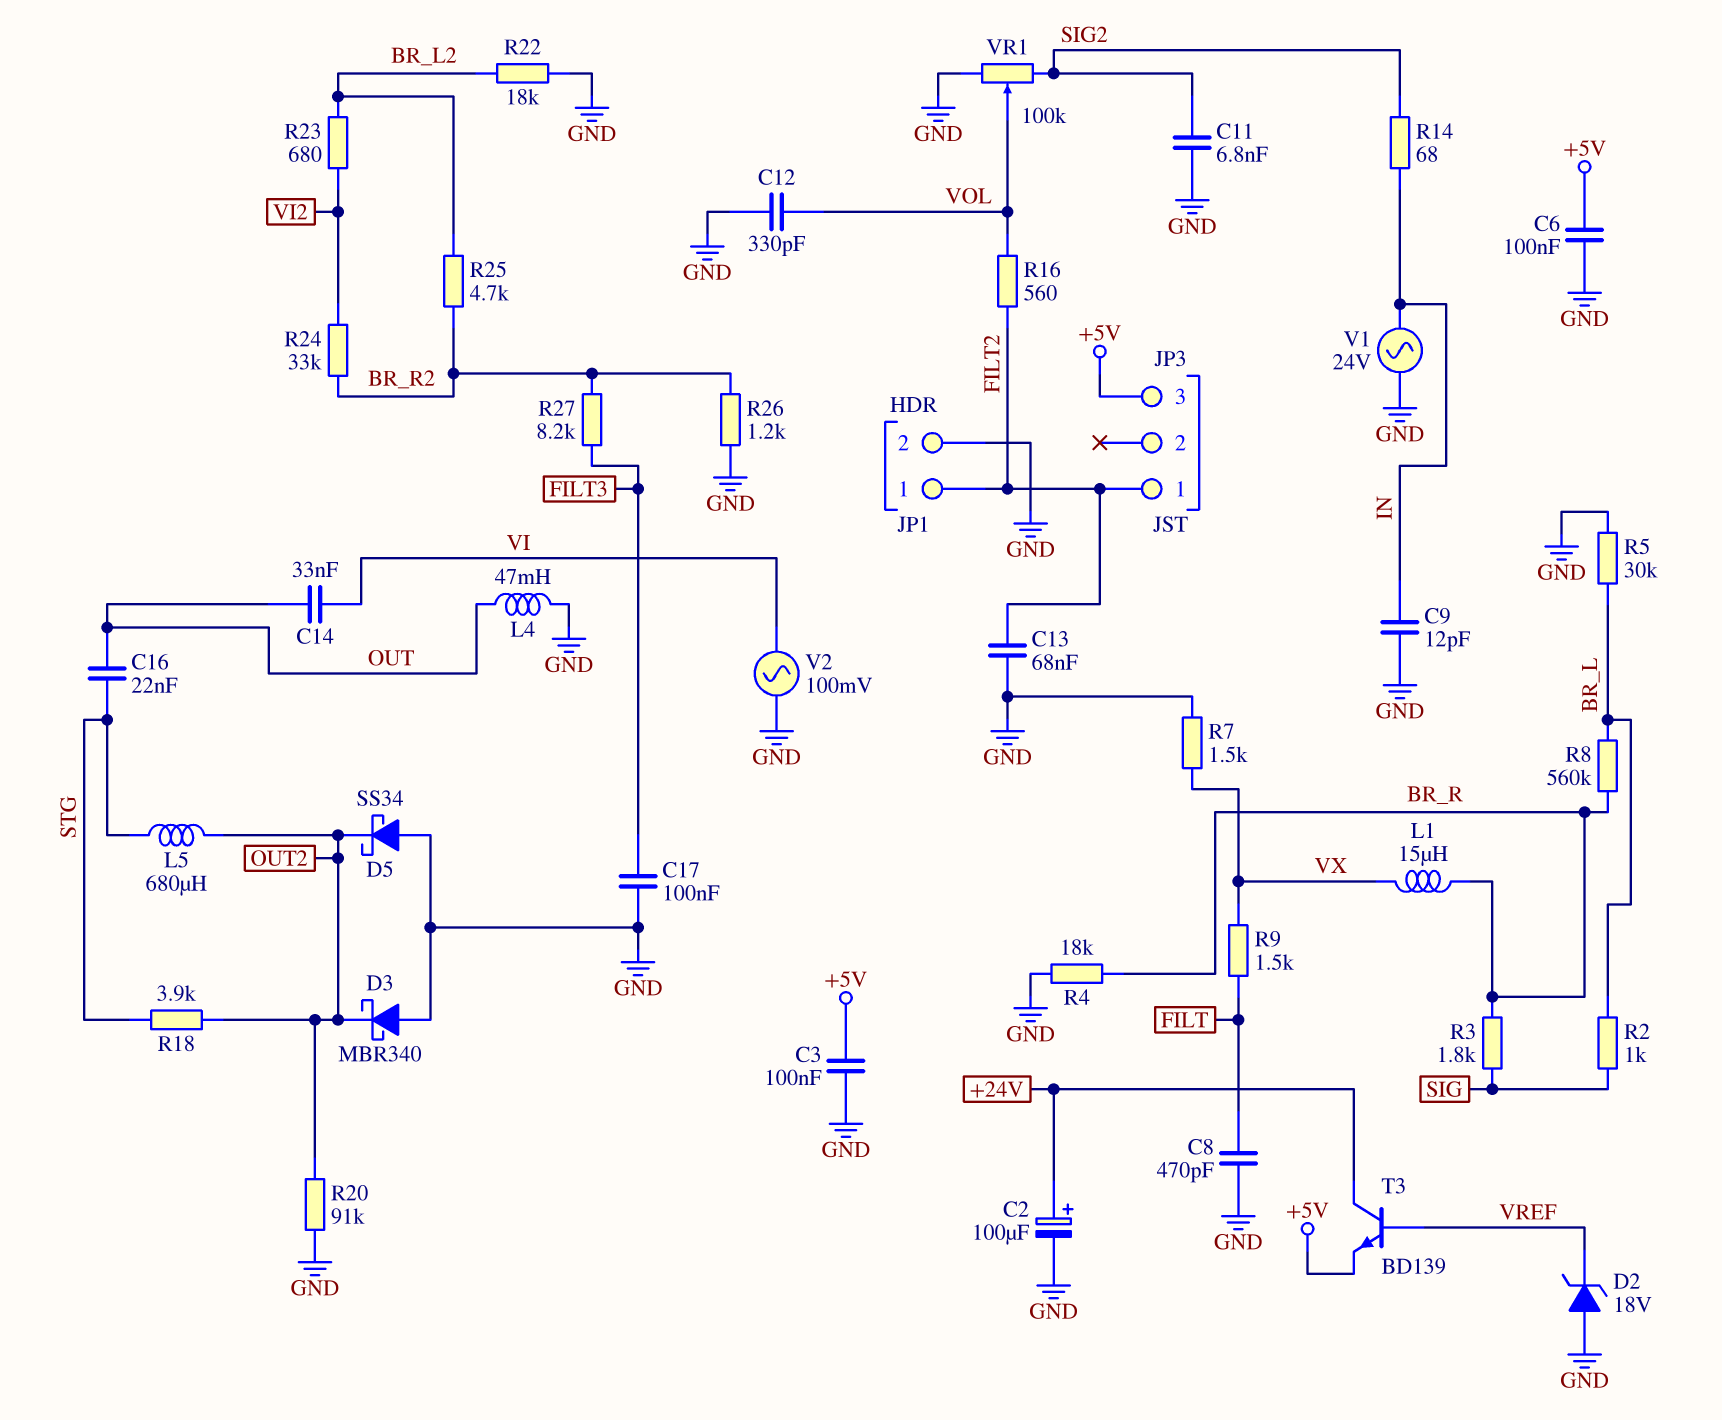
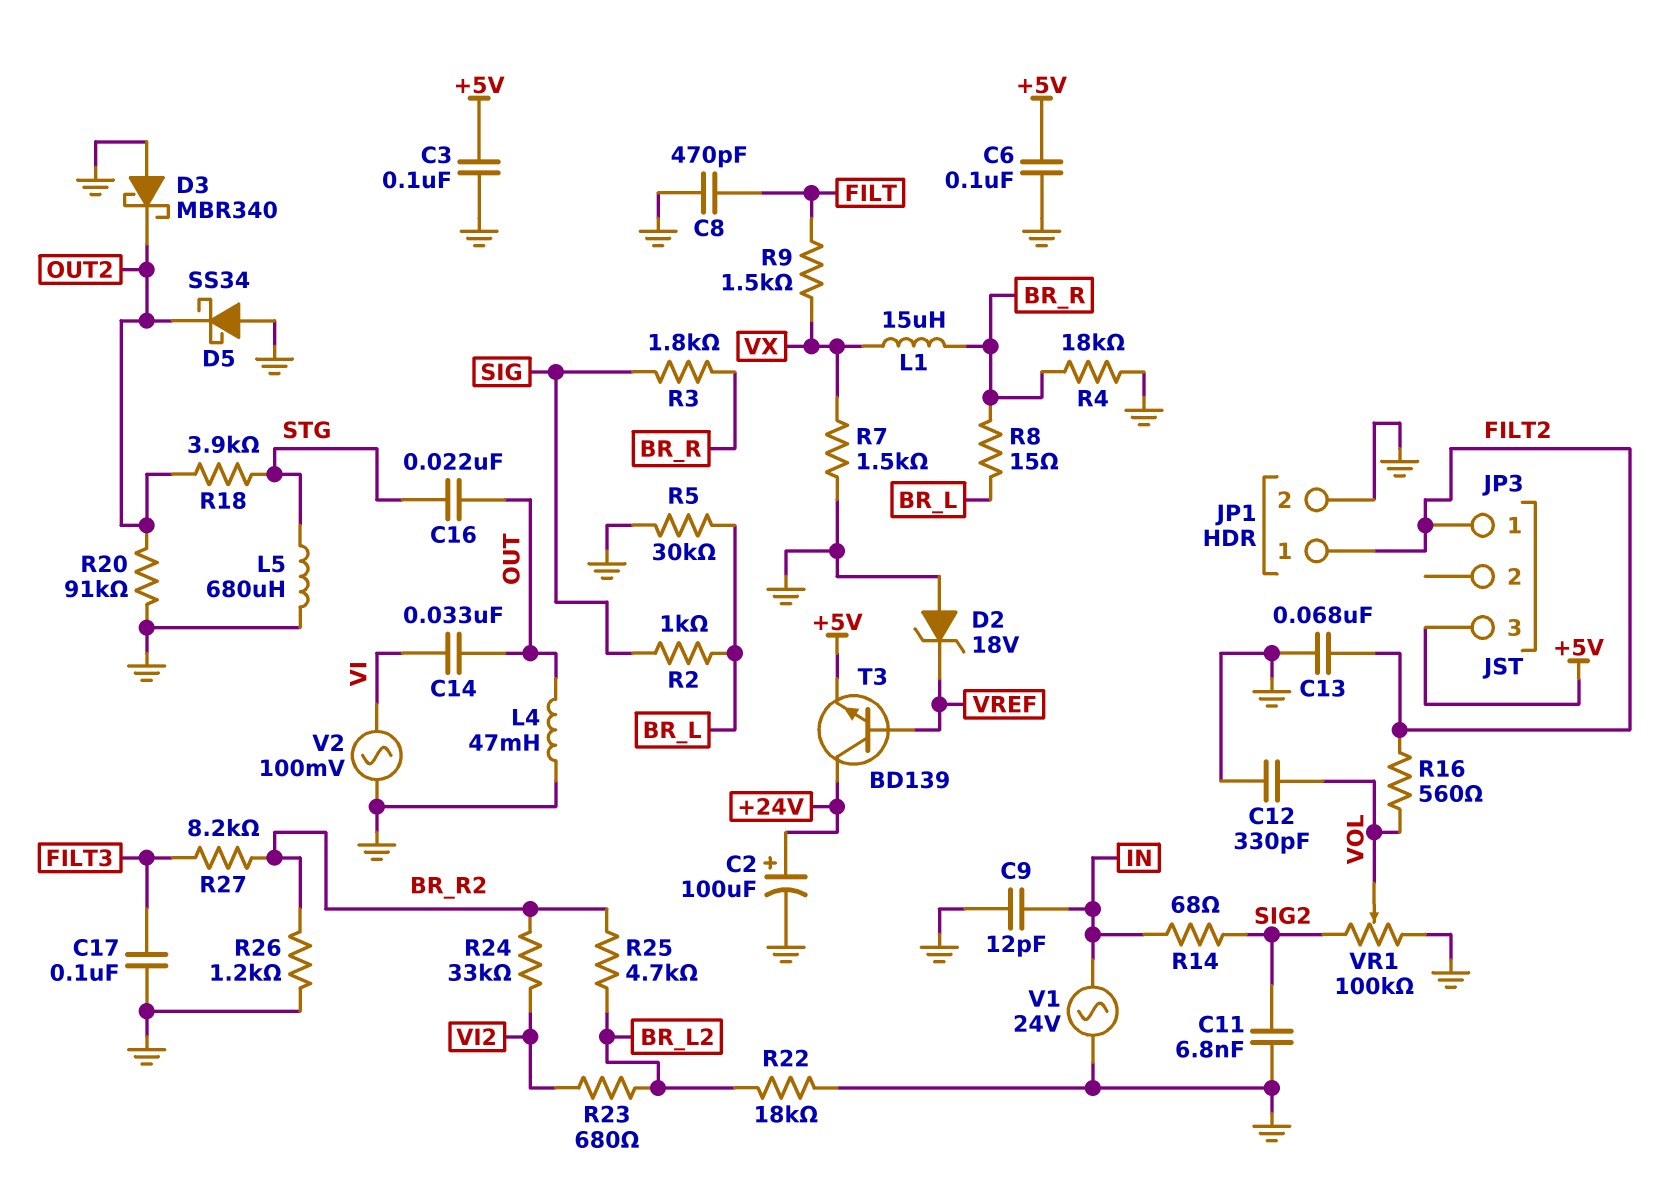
L5: 680uH (OUT2, STG) -> 680uH (GND, STG)
R8: 560k (BR_L, BR_R) -> 15 (BR_L, BR_R)

